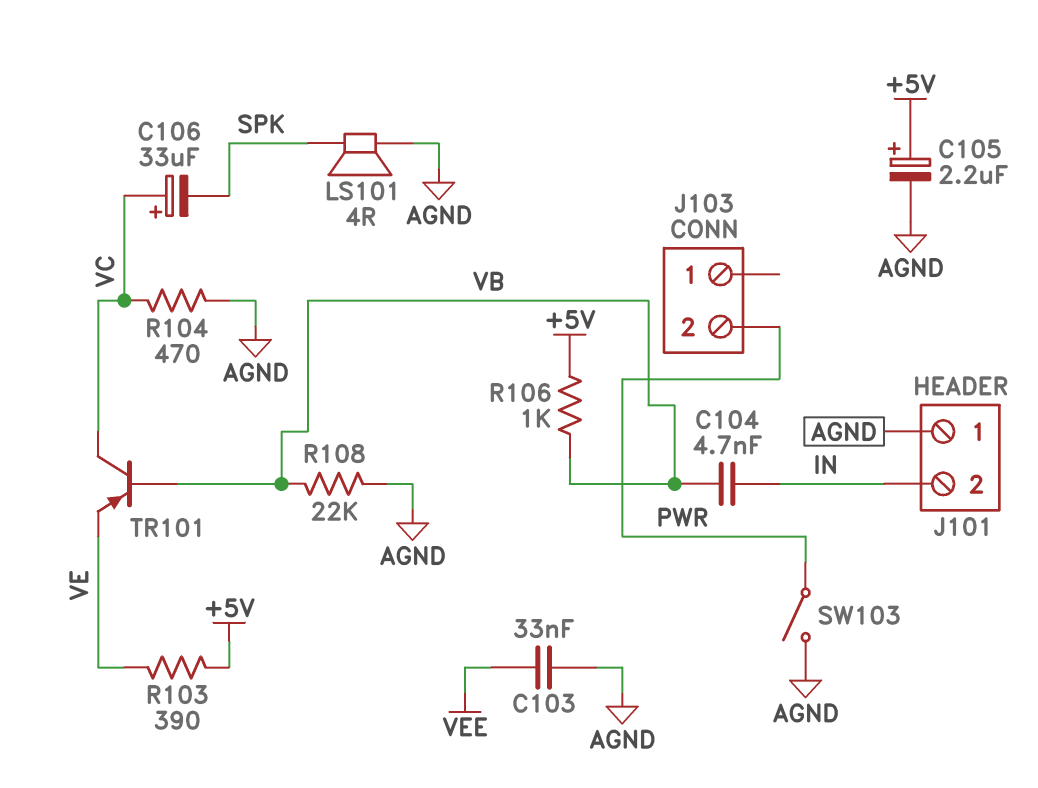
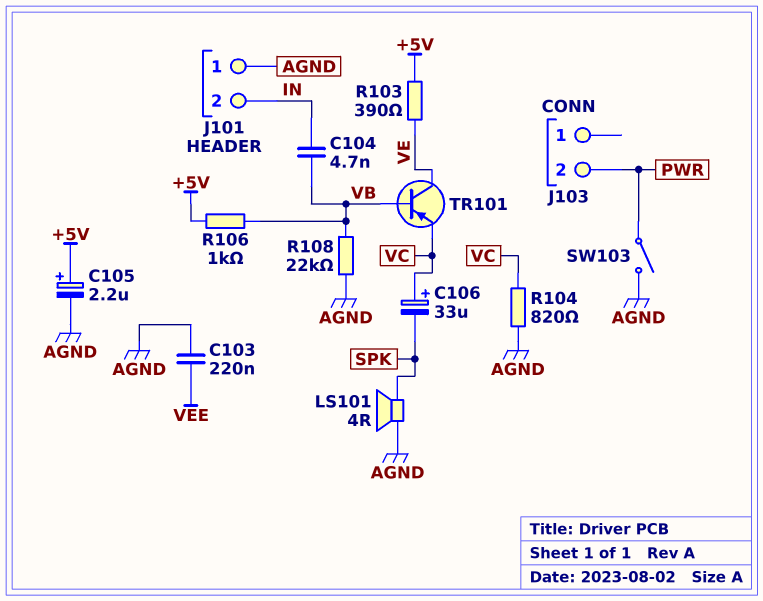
C103: 33nF (AGND, VEE) -> 220nF (AGND, VEE)
R104: 470 (AGND, VC) -> 820 (AGND, VC)
TR101: PNP (B VB, C VC, E VE) -> PNP (B VB, C VE, E VC)

